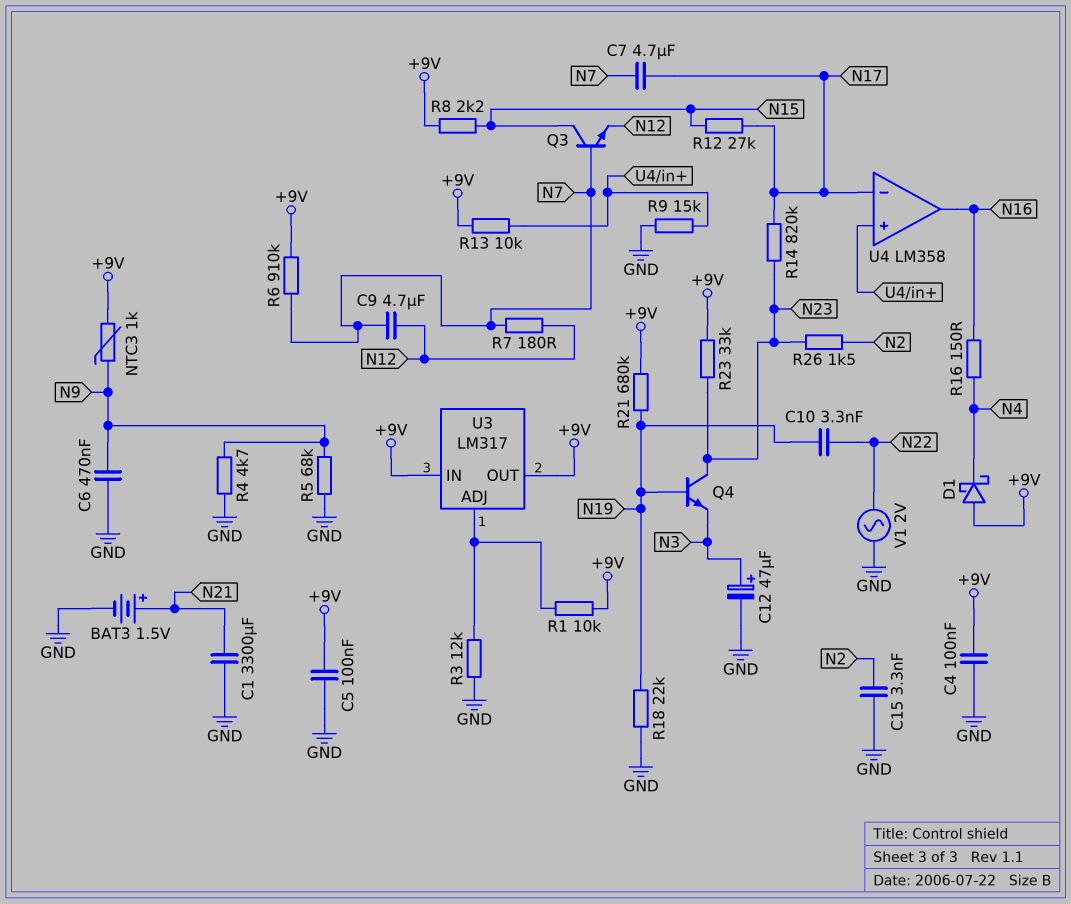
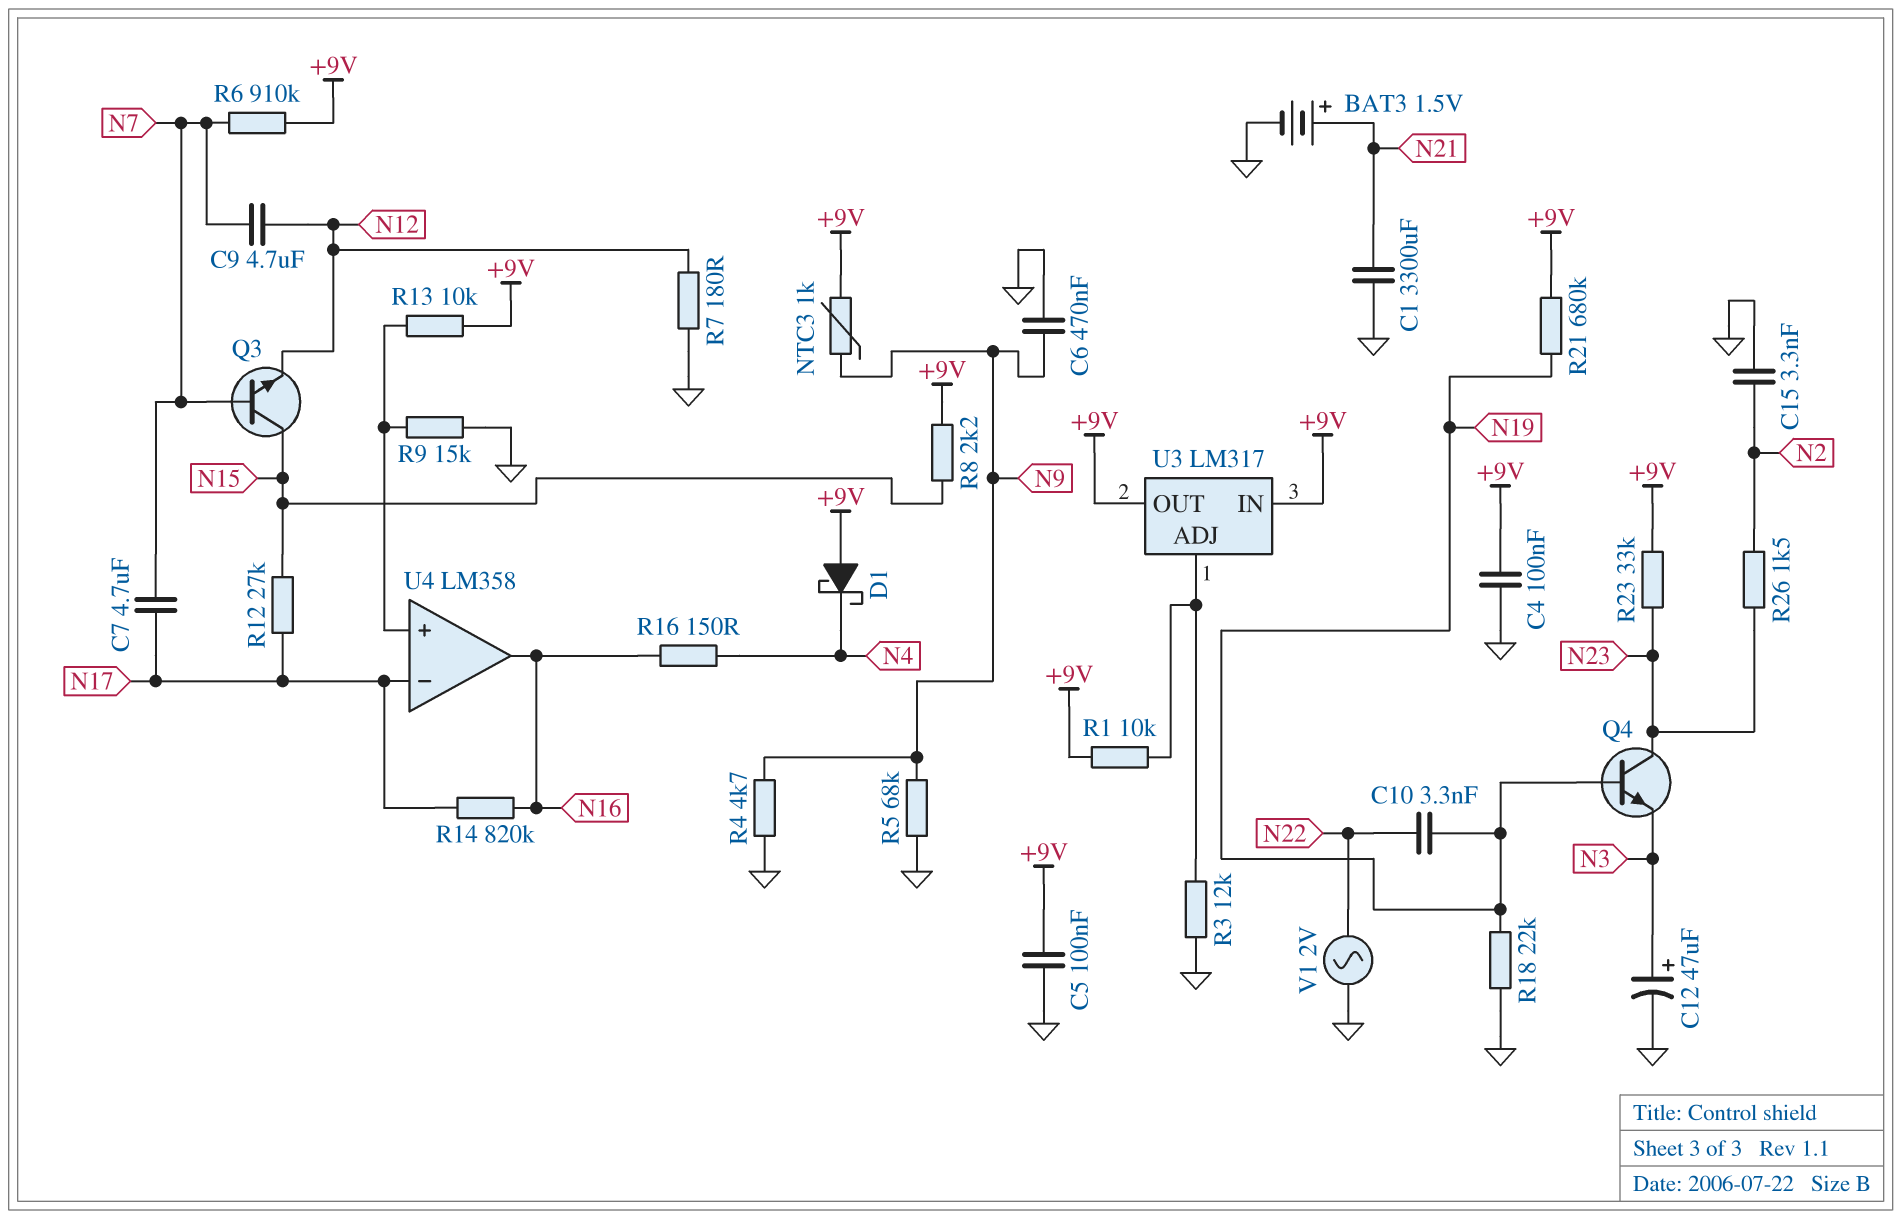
R7: 180 (N7, N12) -> 180 (GND, N12)
R14: 820k (N17, N23) -> 820k (N16, N17)

